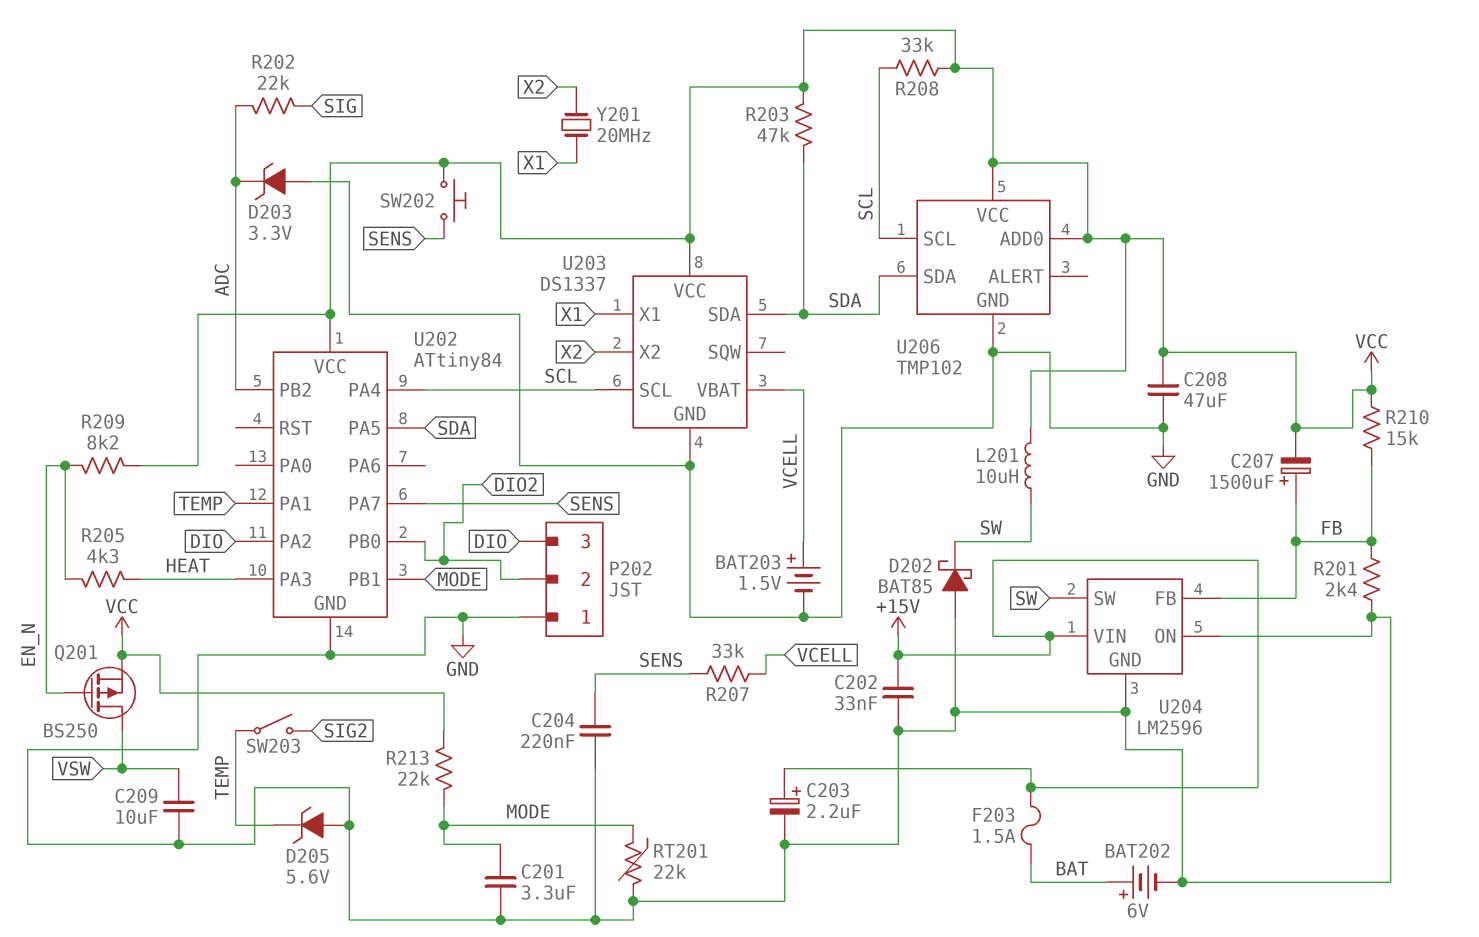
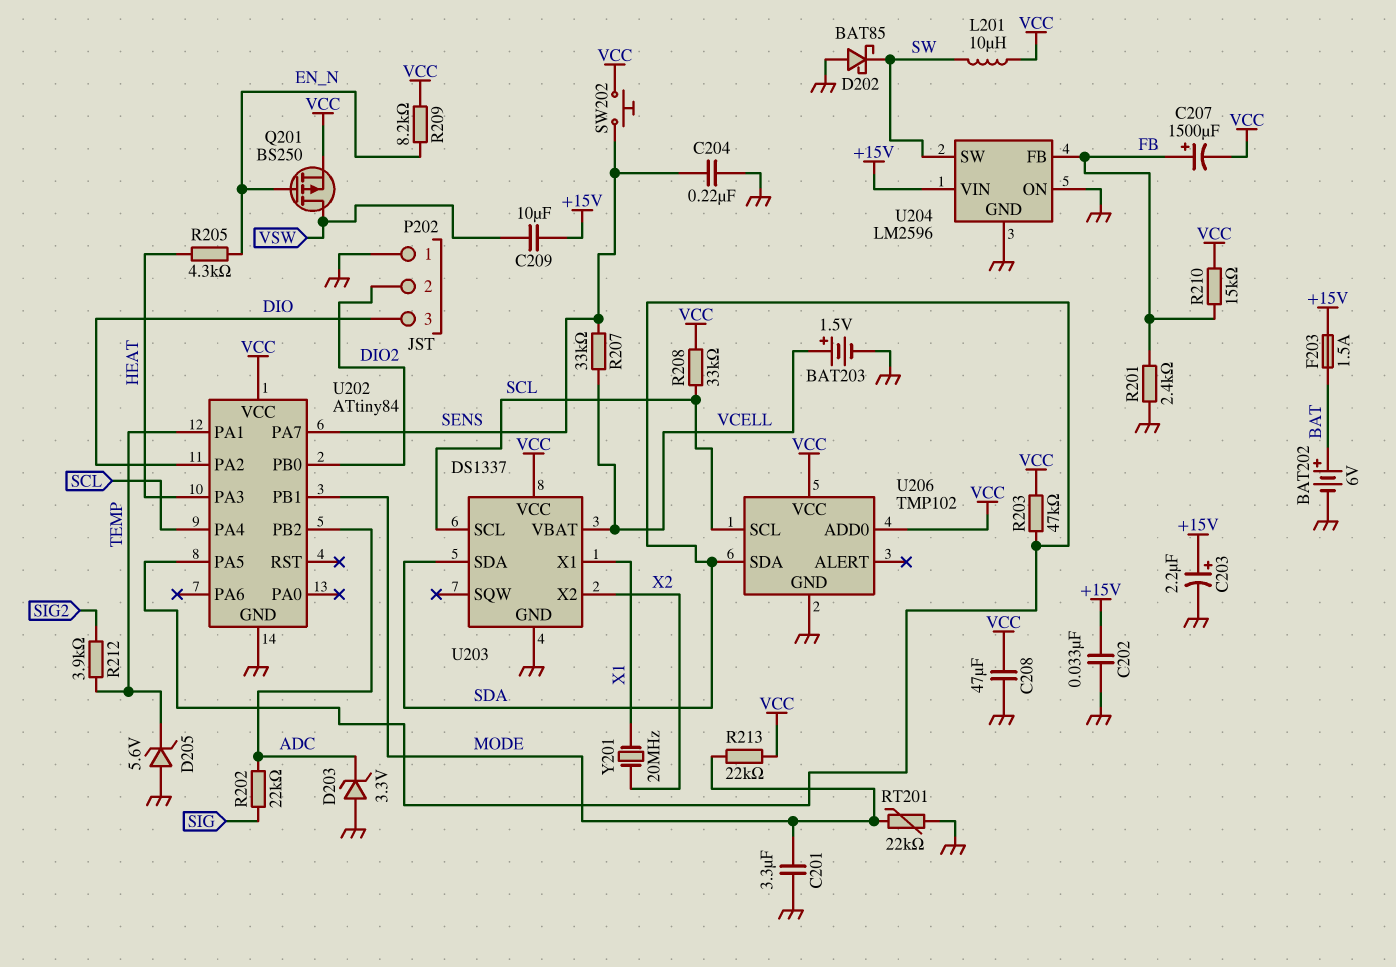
C209: 10uF (GND, VSW) -> 10uF (+15V, VSW)
R212: none -> 3.9k (SIG2, TEMP)
SW203: switch (SIG2, TEMP) -> none

